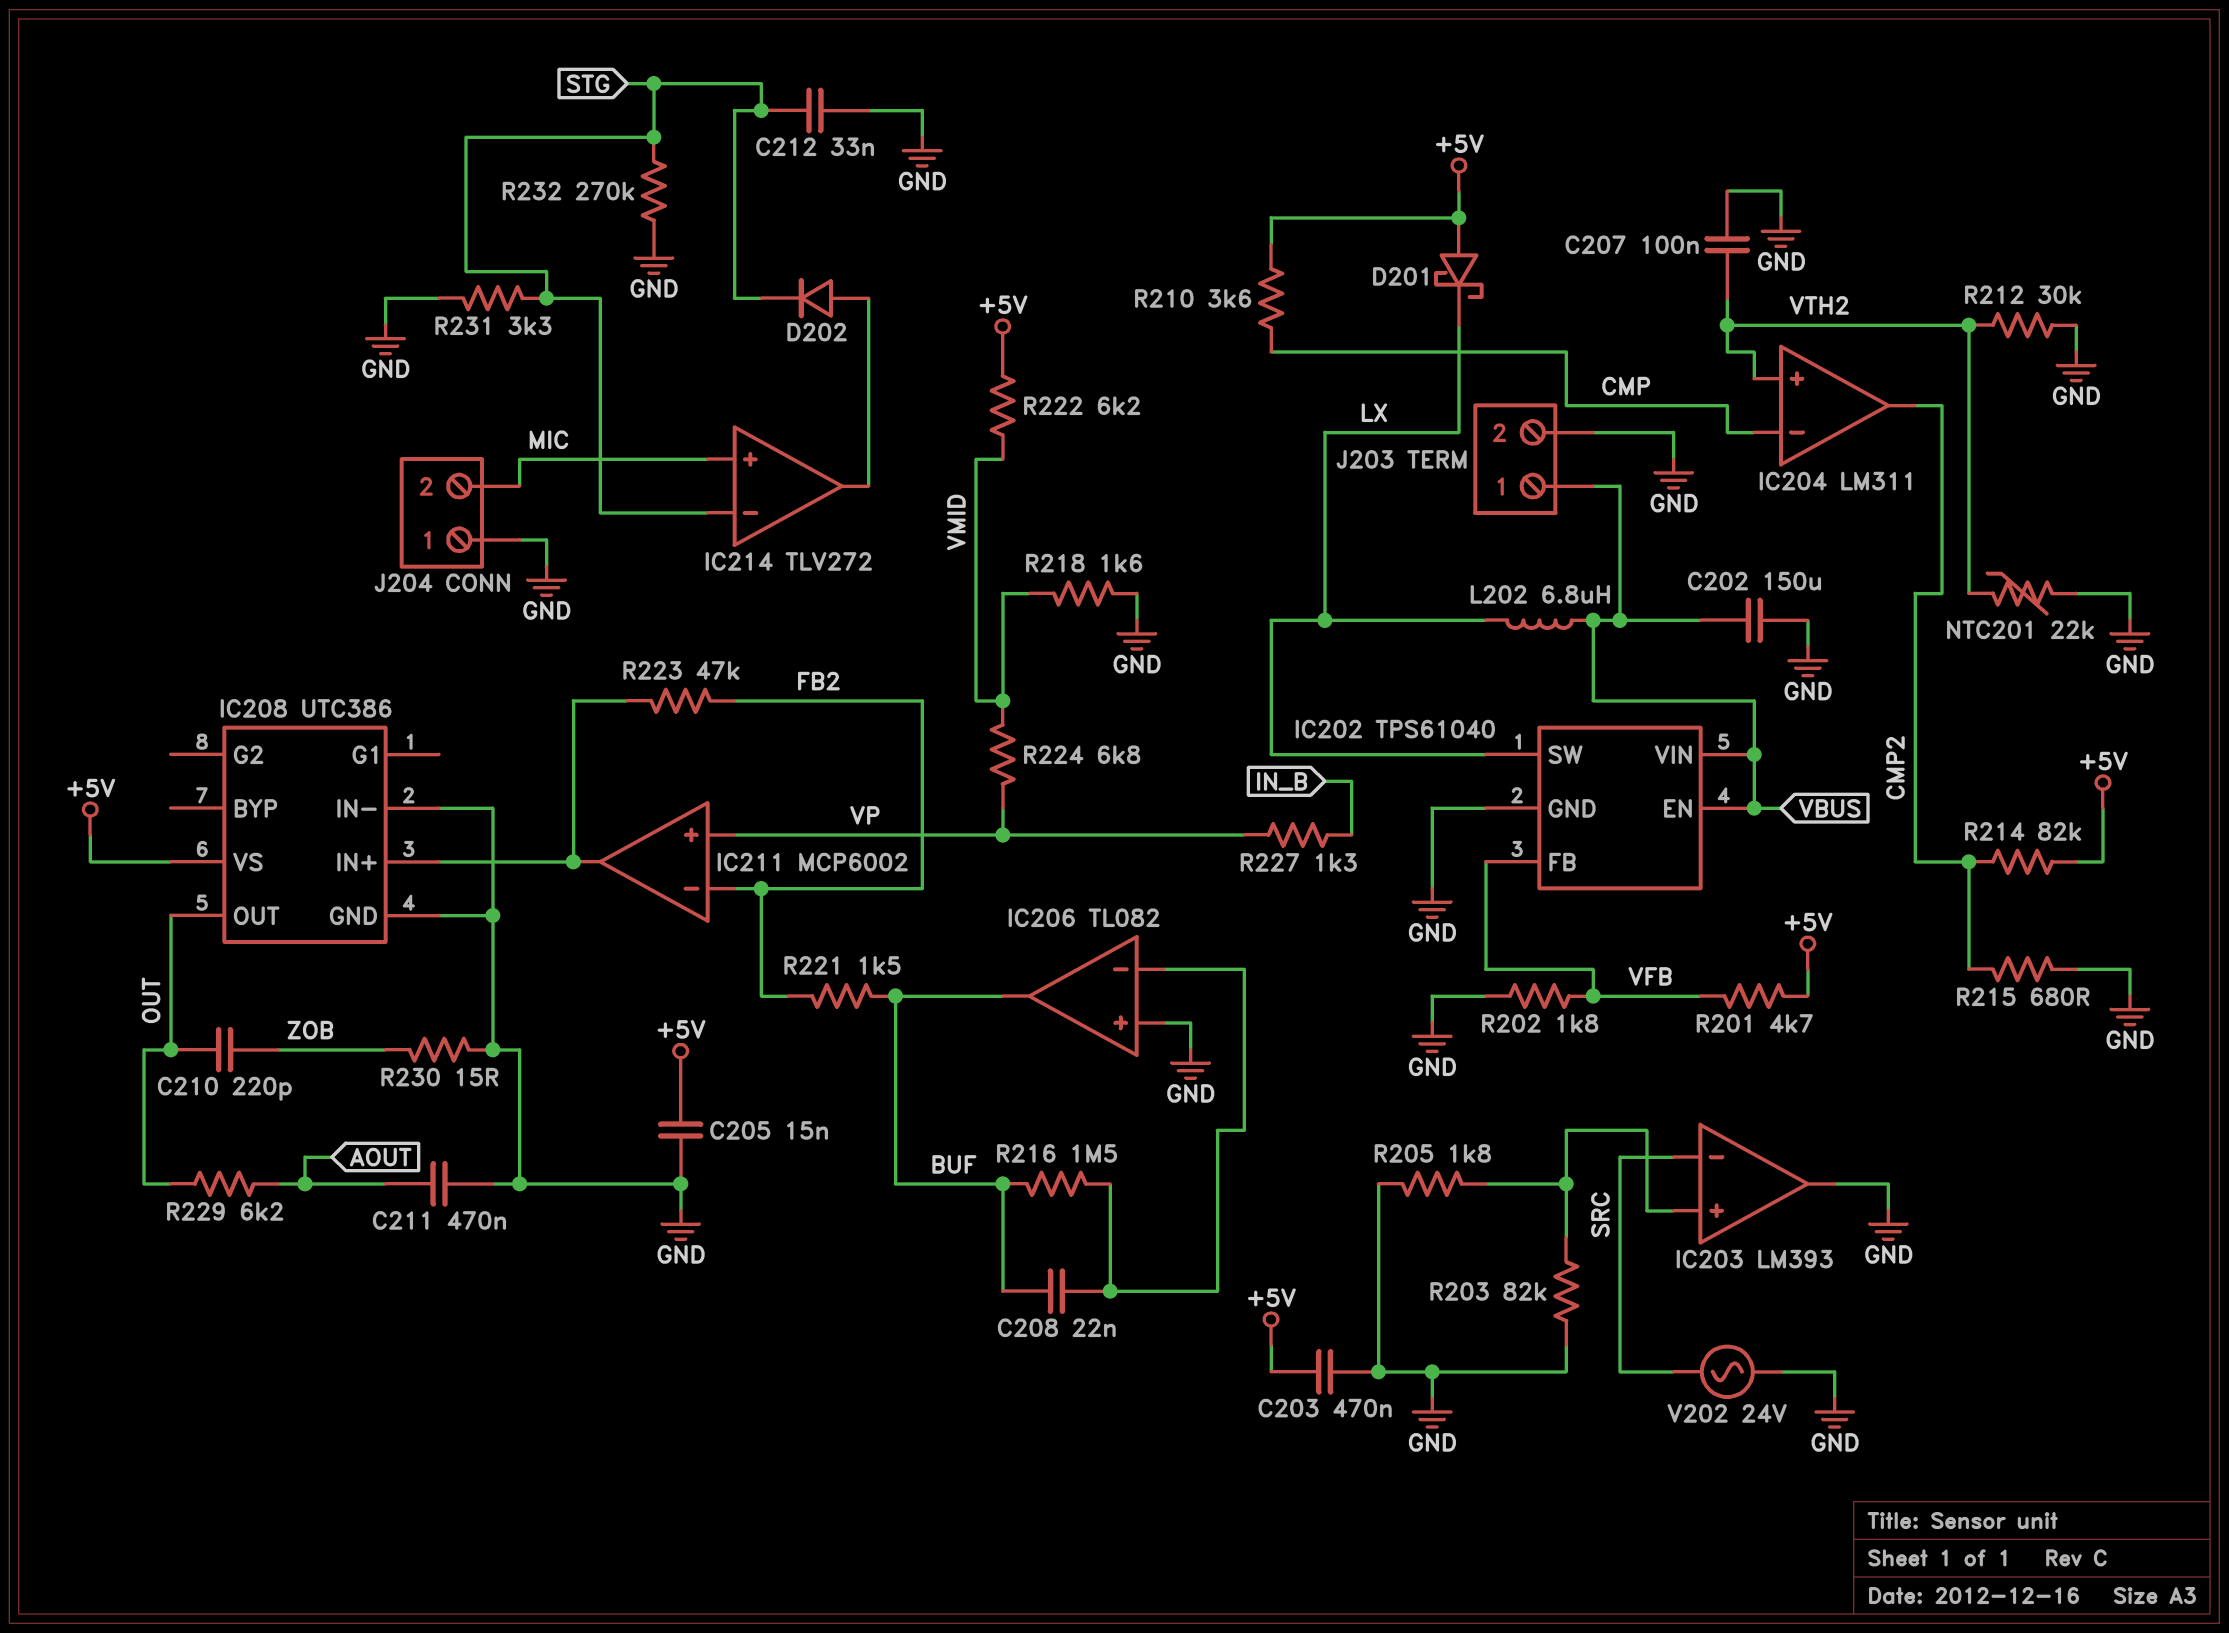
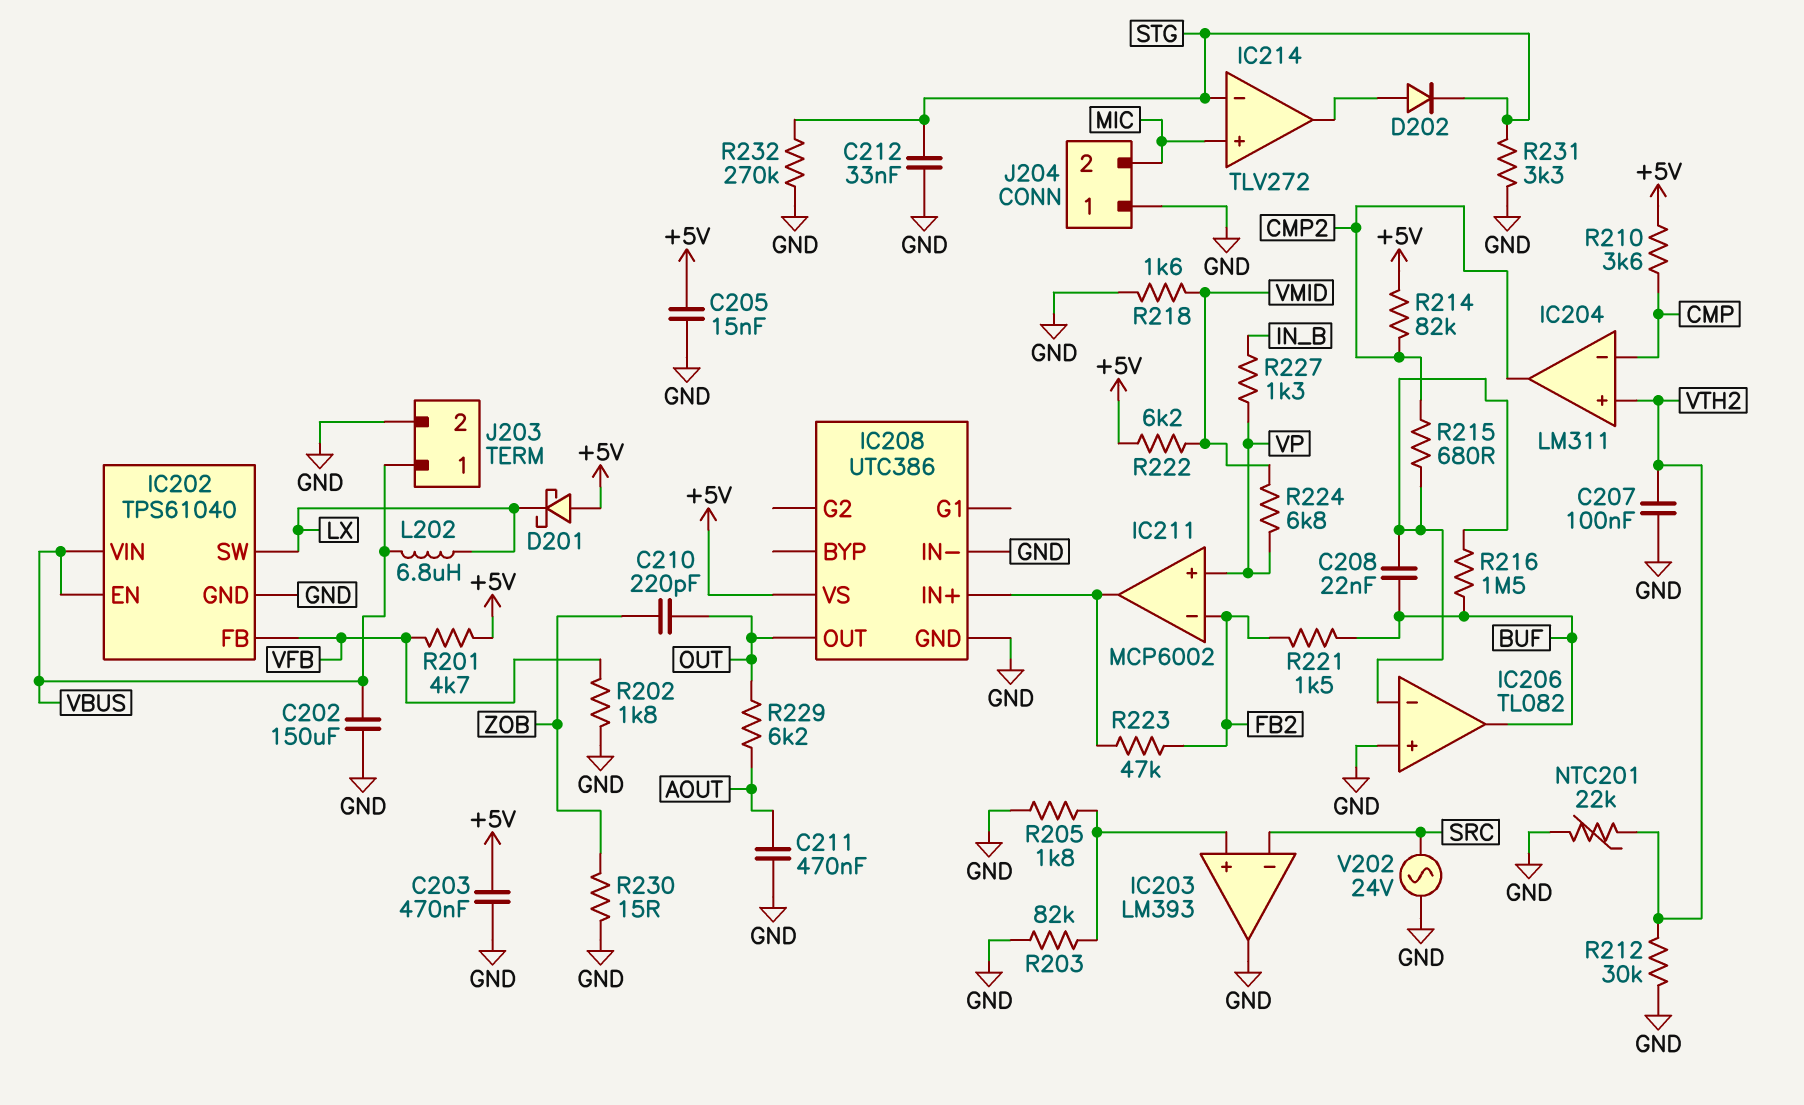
R215: 680 (CMP2, GND) -> 680 (CMP2, IC206/in-)

